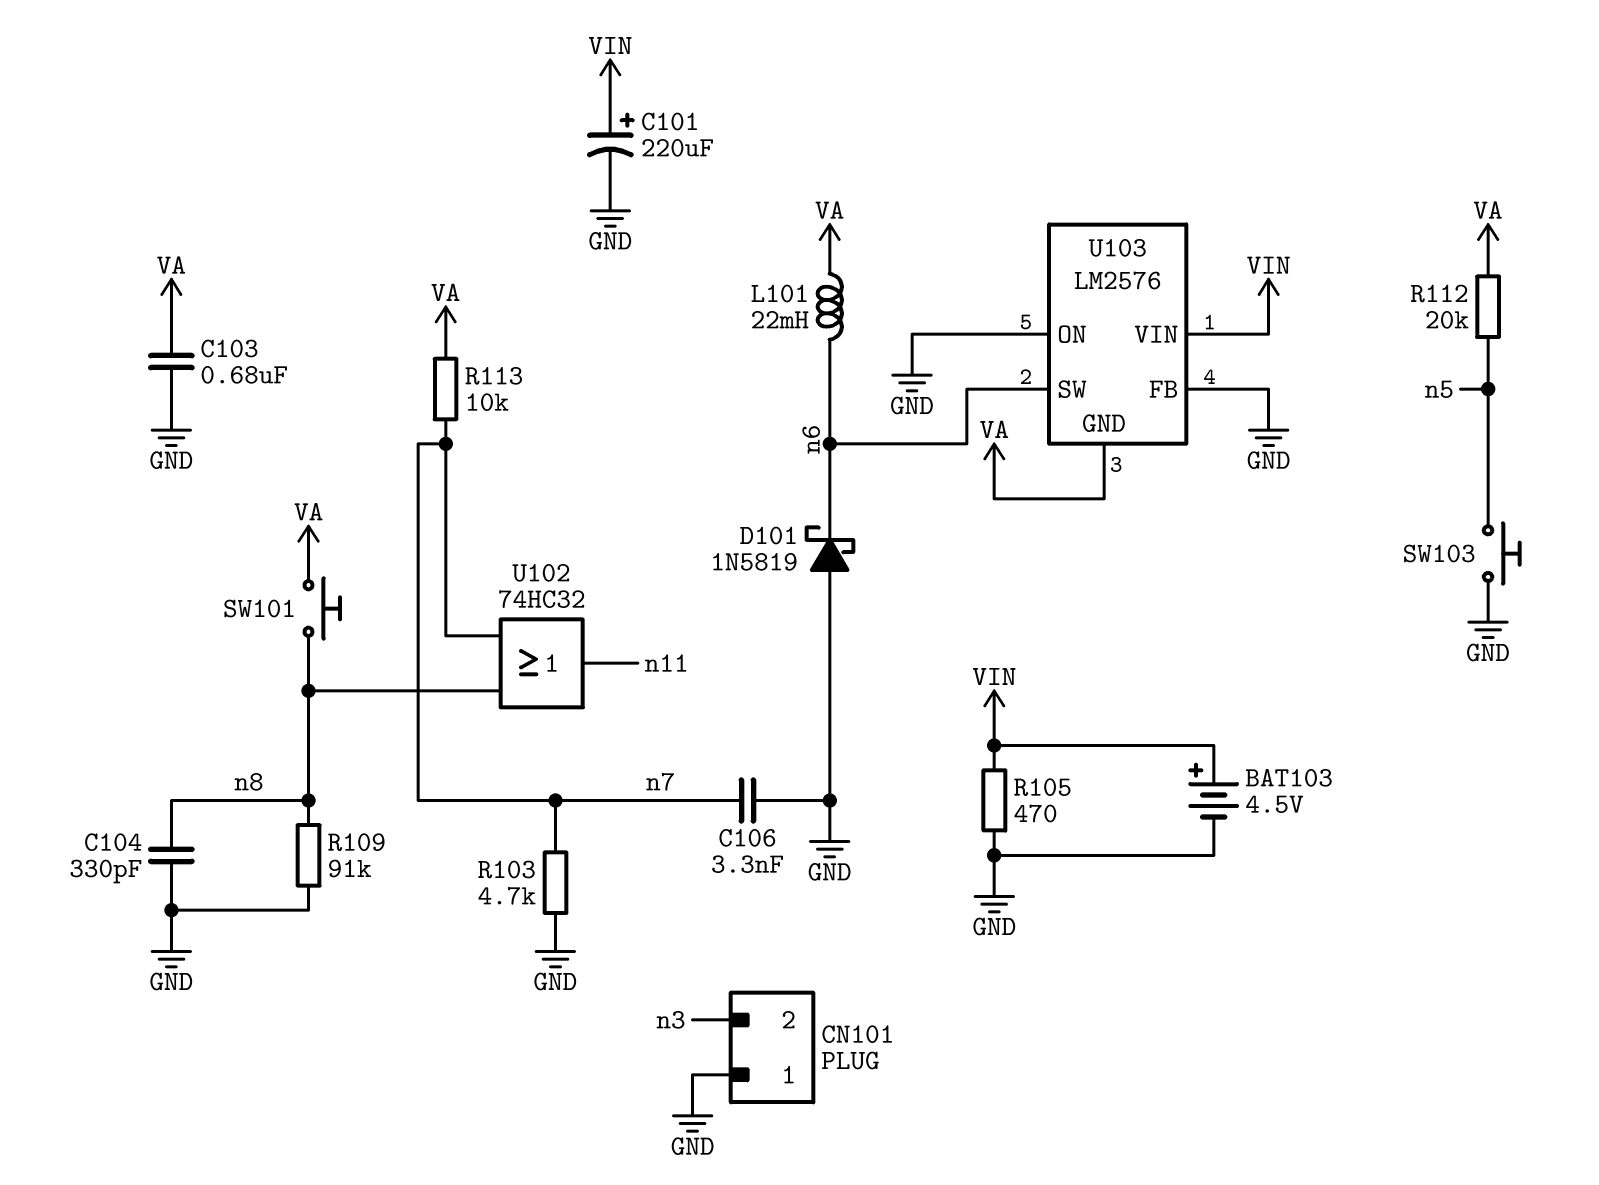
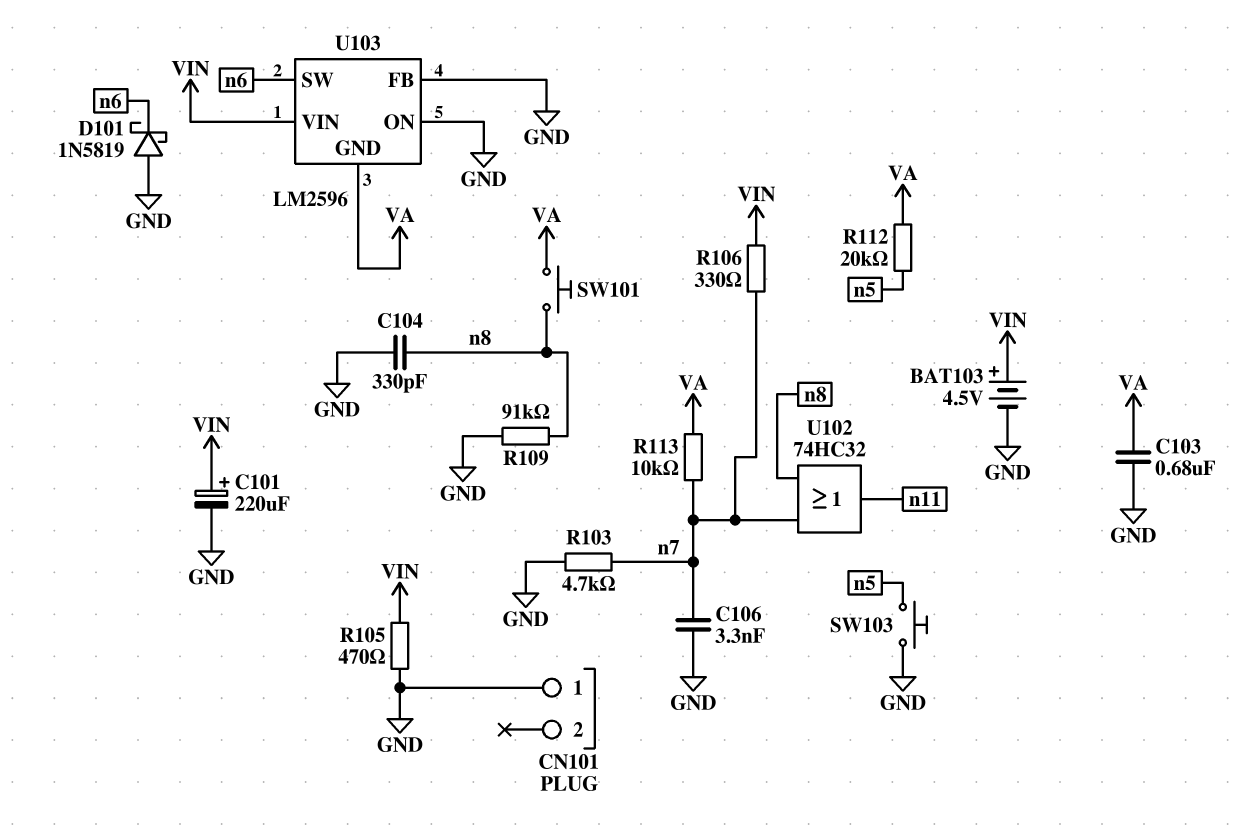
CN101 pin 2: n3 -> none
L101: 22mH (VA, n6) -> none
R106: none -> 330 (VIN, n7)
U103: LM2576 -> LM2596

